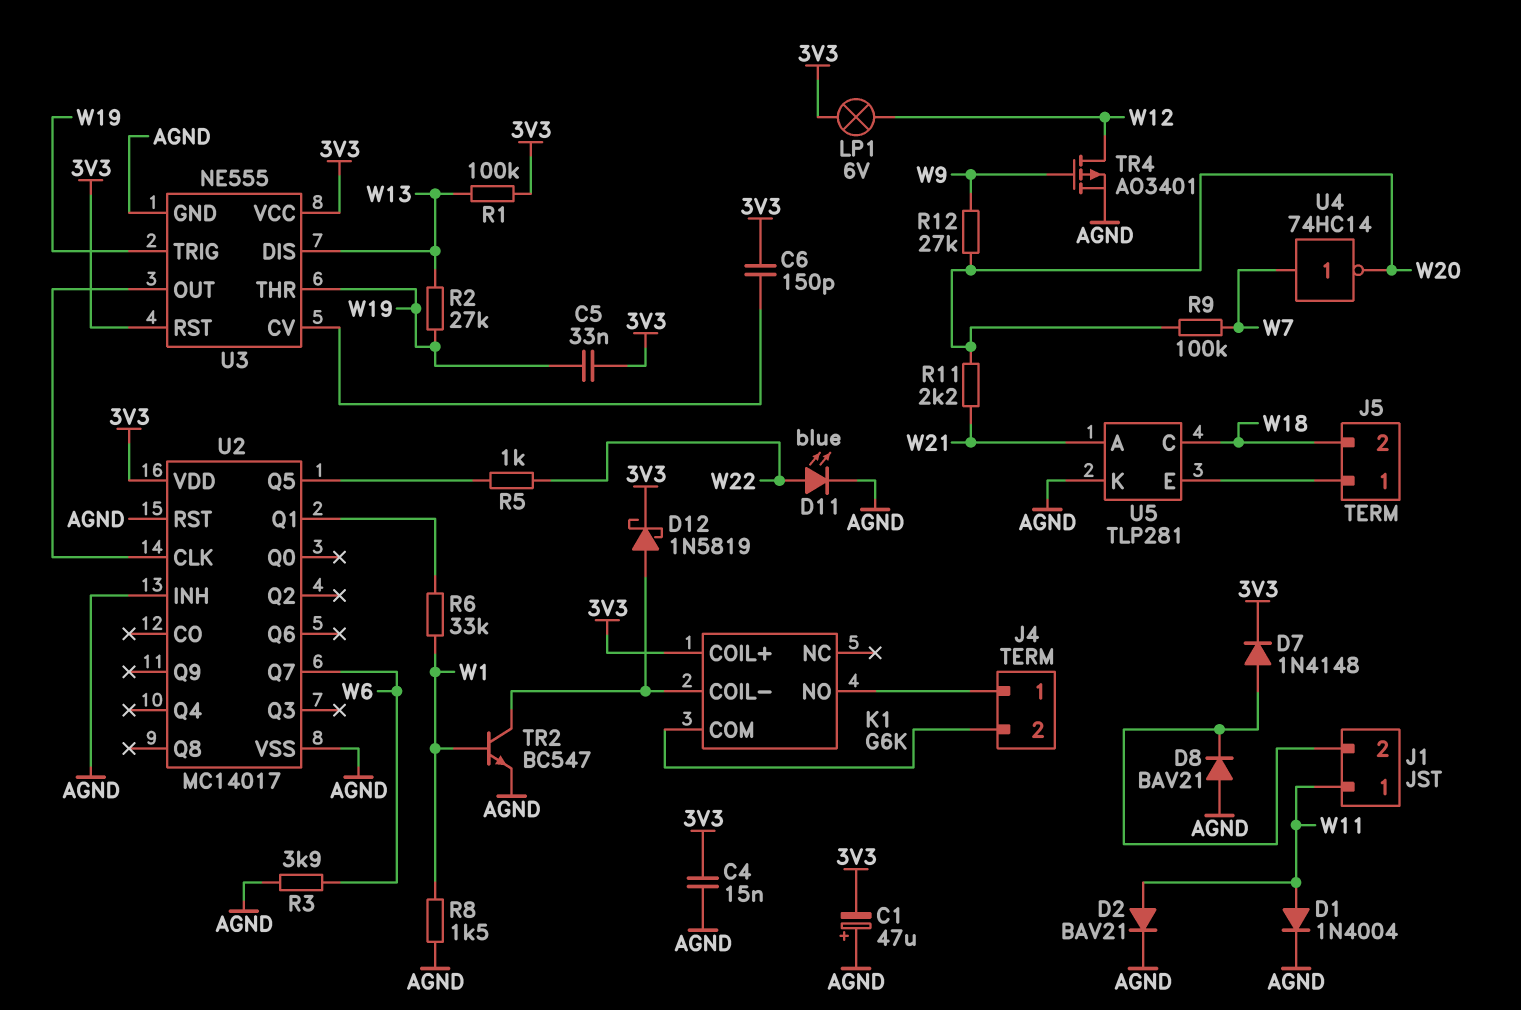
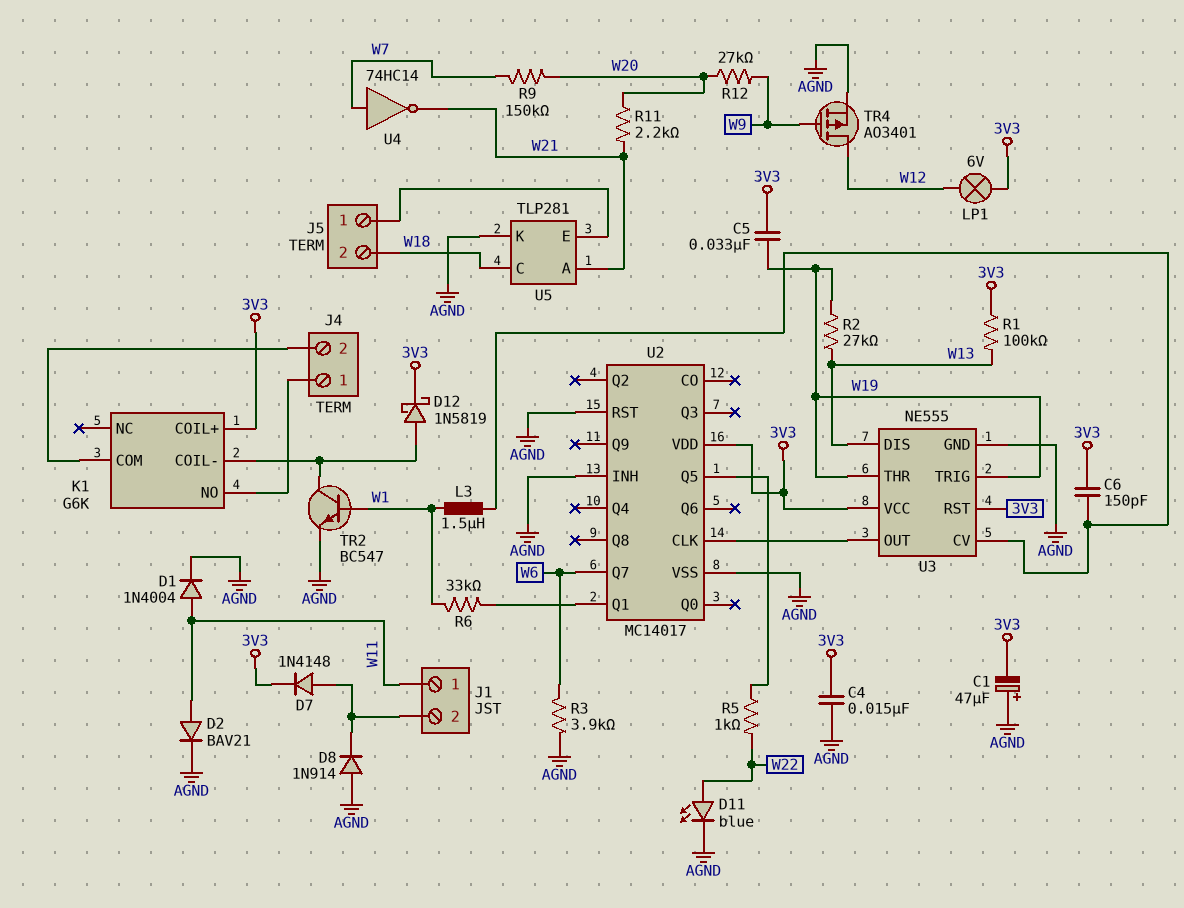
D8: diode BAV21 (A AGND, K J1/2) -> diode 1N914 (A AGND, K J1/2)
L3: none -> 1.5uH (U3/CV, W1)
R8: 1.5k (AGND, W1) -> none
R9: 100k (W7, W20) -> 150k (W7, W20)
U4: NOT 74HC14 (in W7, out W20) -> NOT 74HC14 (in W7, out W21)

